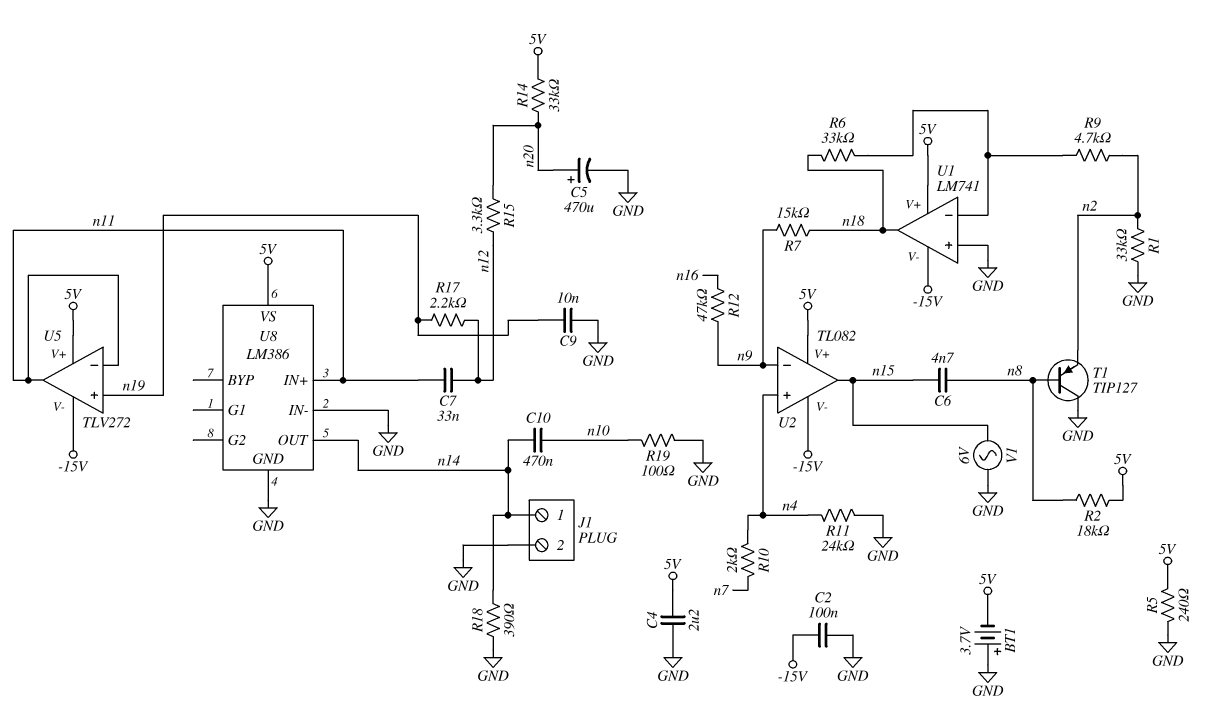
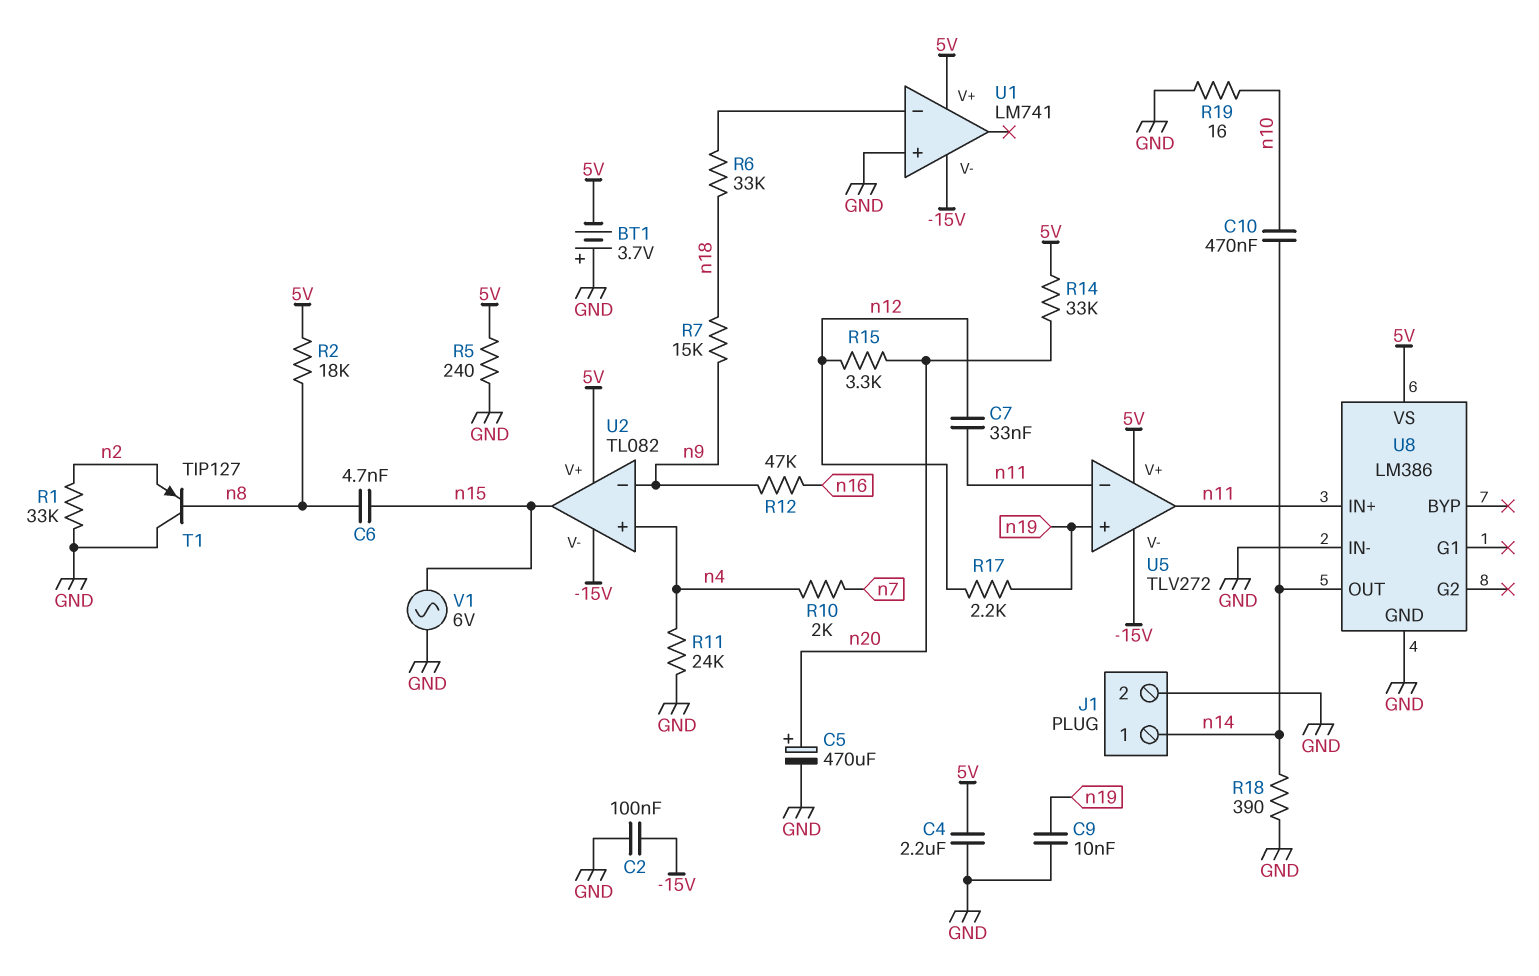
R9: 4.7k (U1/in-, n2) -> none
R19: 100 (GND, n10) -> 16 (GND, n10)
U1 pin out: n18 -> none

